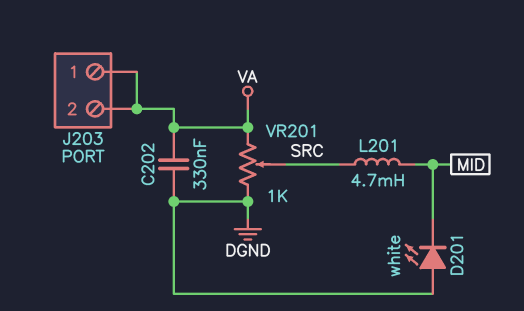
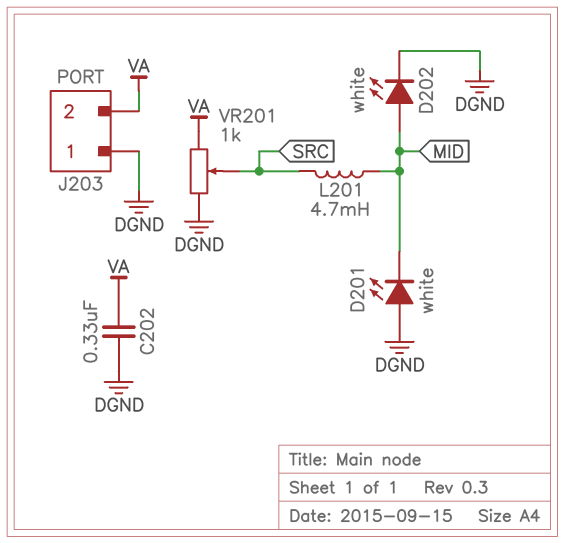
D202: none -> LED white (A MID, K DGND)
J203 pin 1: VA -> DGND

